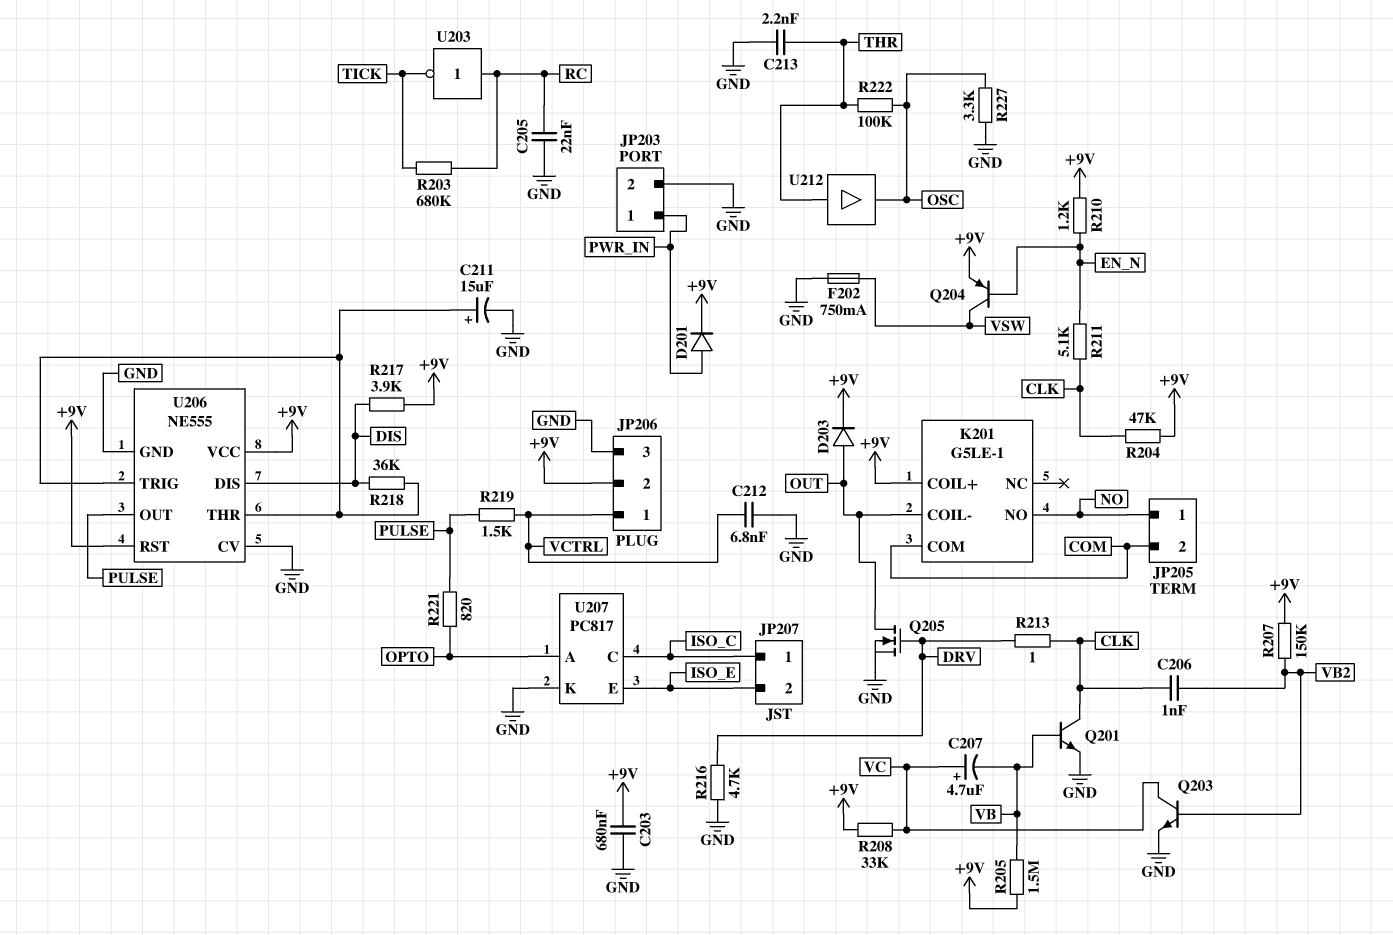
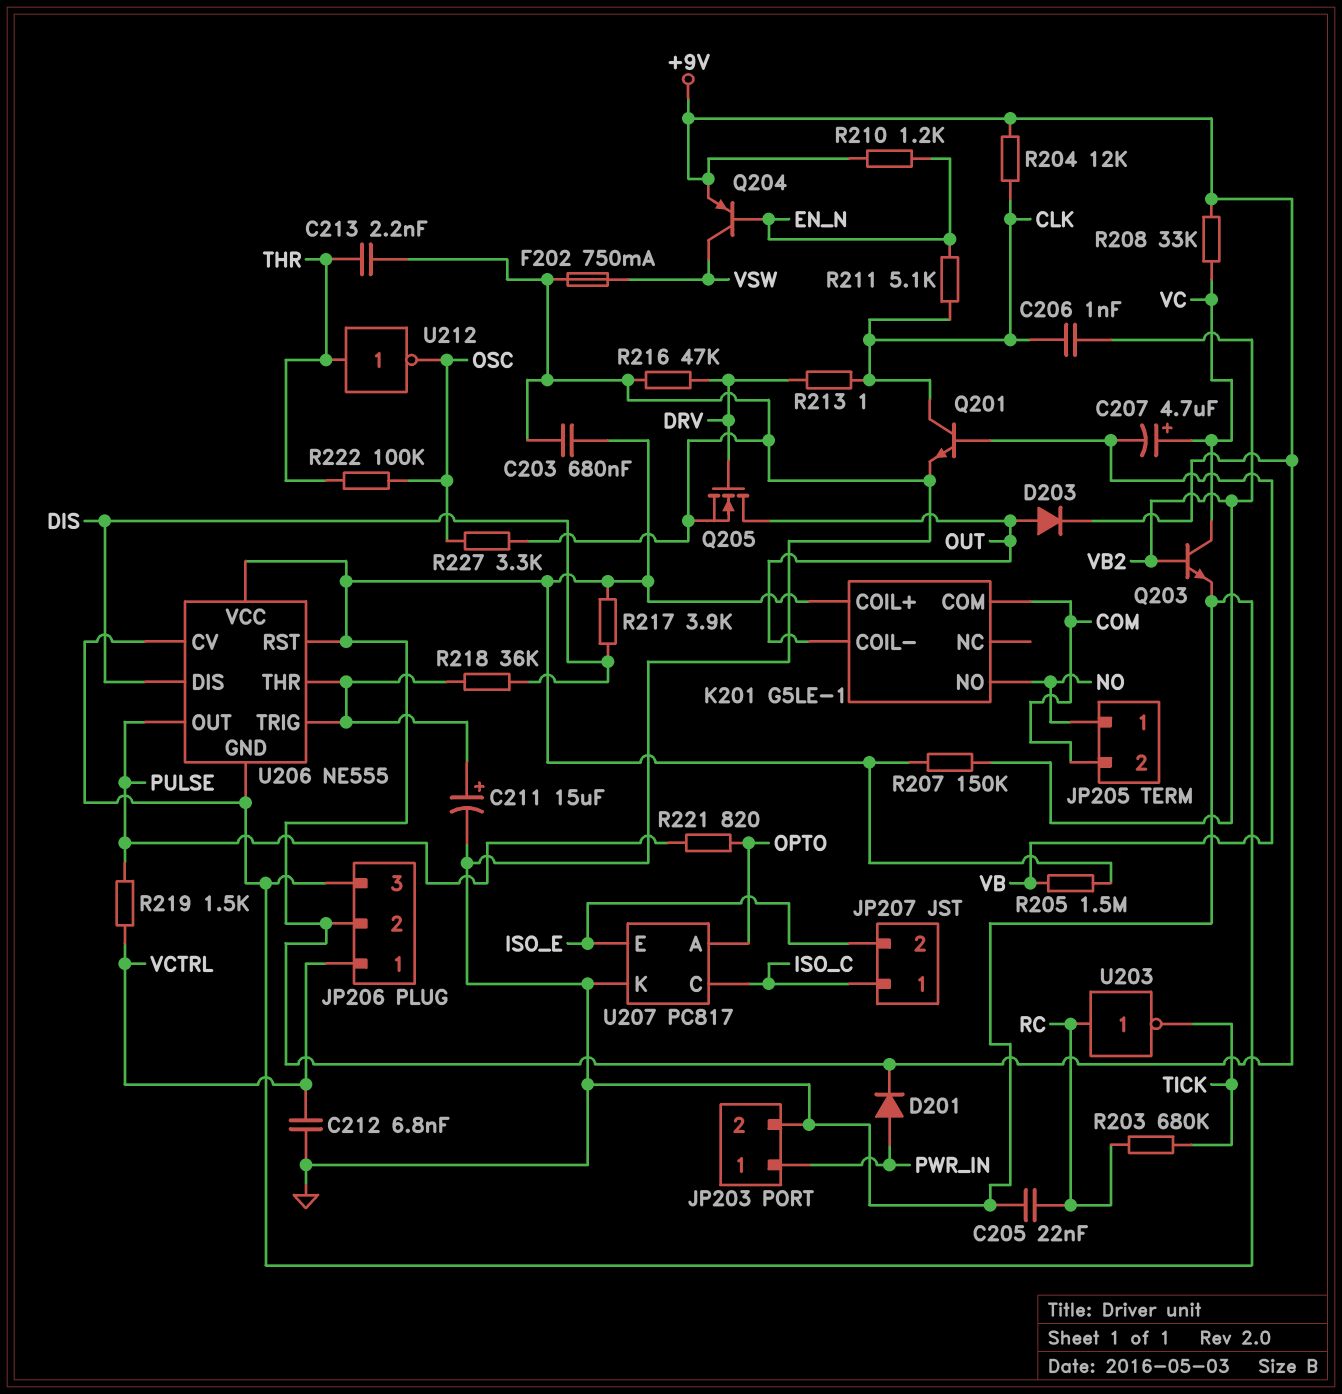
R204: 47k (+9V, CLK) -> 12k (+9V, CLK)
R216: 4.7k (DRV, GND) -> 47k (DRV, GND)
U212: buffer (in THR, out OSC) -> NOT (in THR, out OSC)

